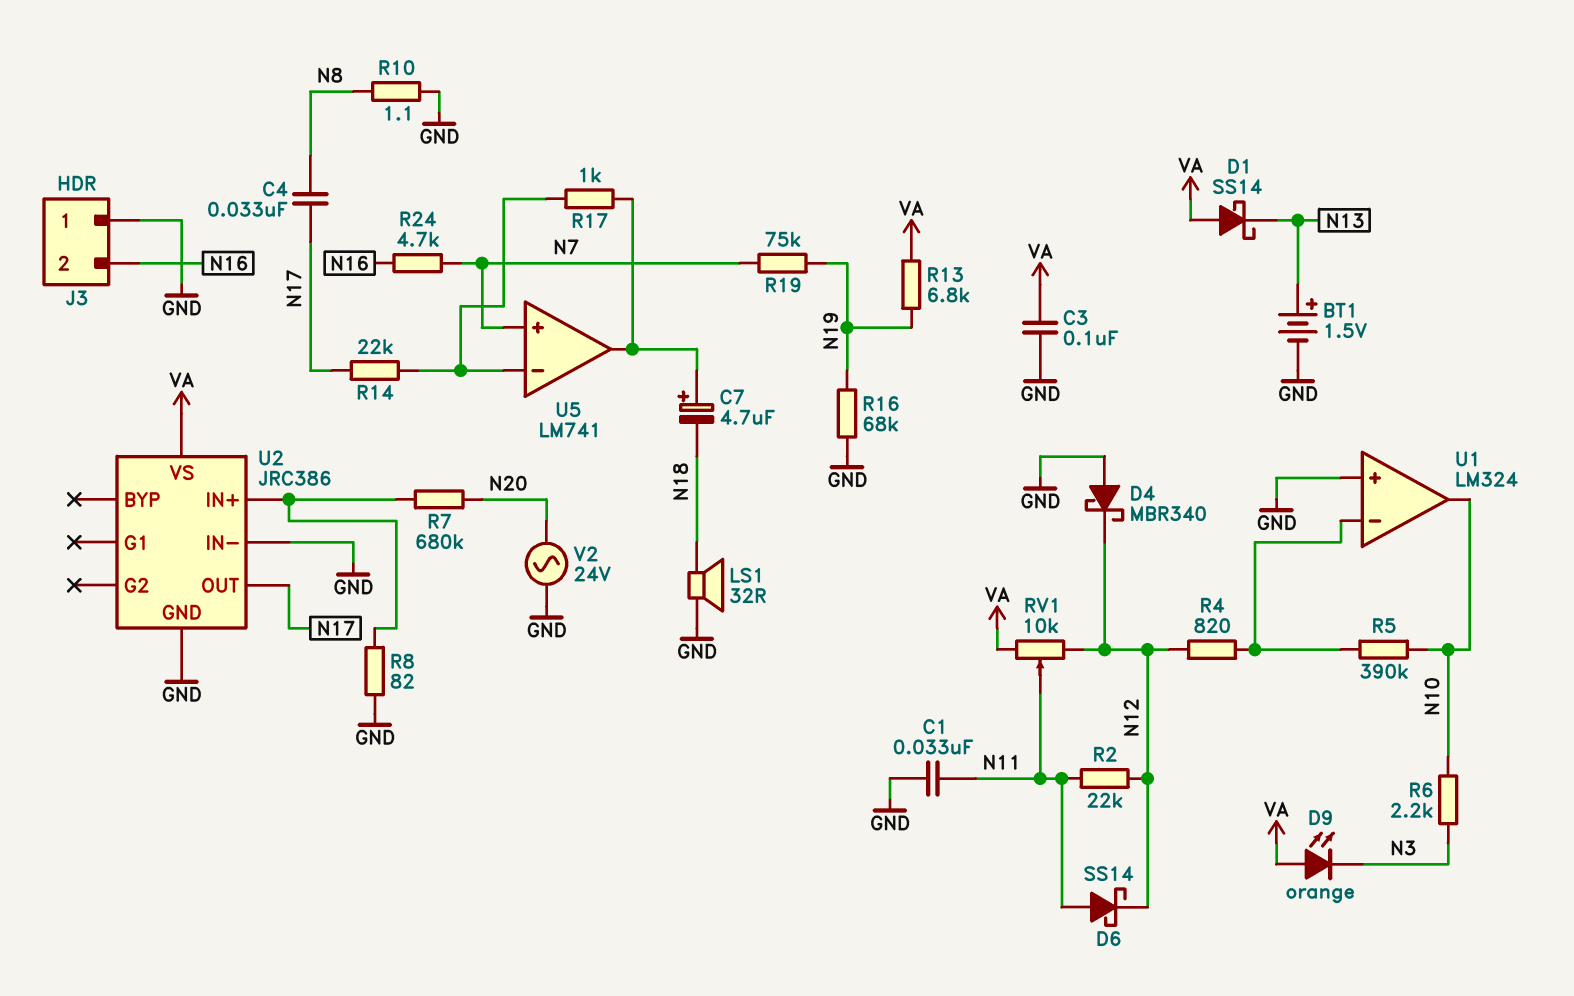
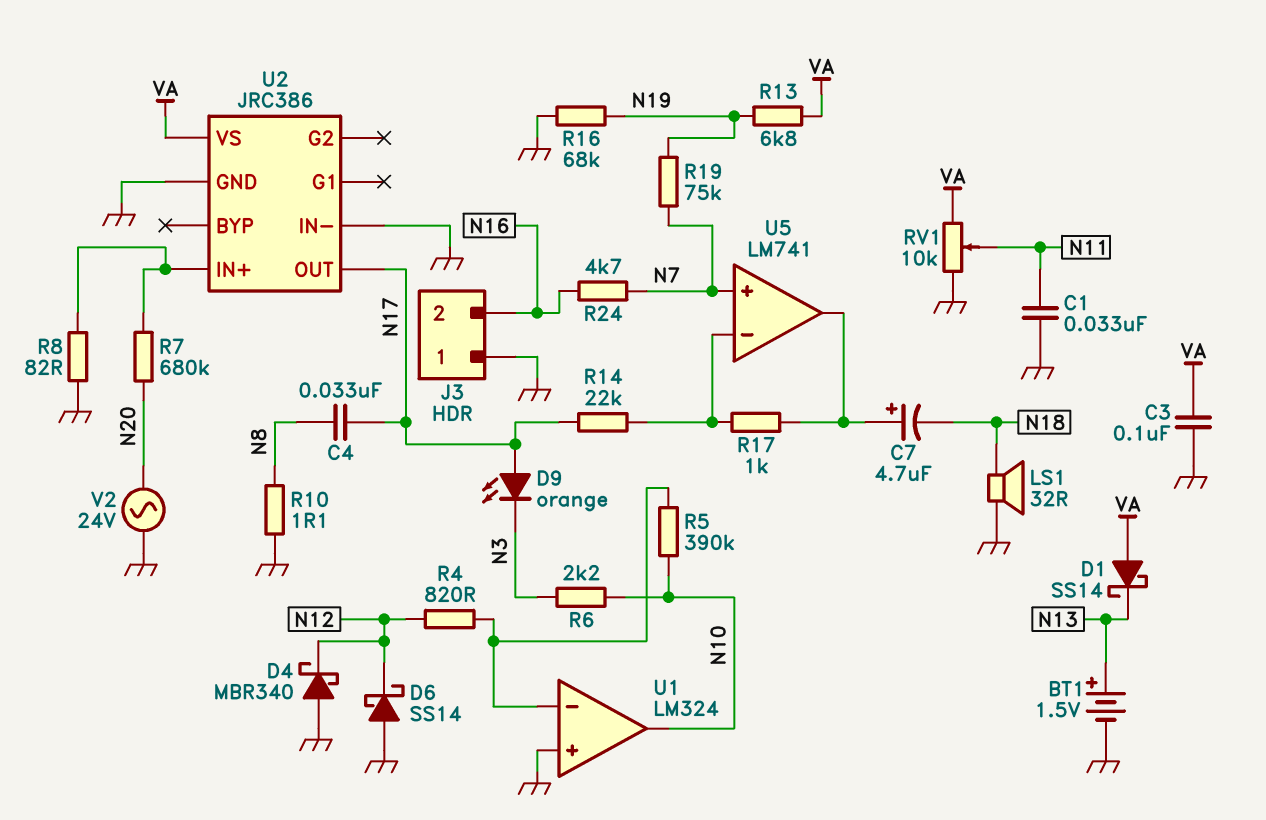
D6: schottky SS14 (A N11, K N12) -> schottky SS14 (A GND, K N12)
D9: LED orange (A VA, K N3) -> LED orange (A N17, K N3)
R2: 22k (N11, N12) -> none
RV1: 10k (N12, VA, wiper N11) -> 10k (GND, VA, wiper N11)

